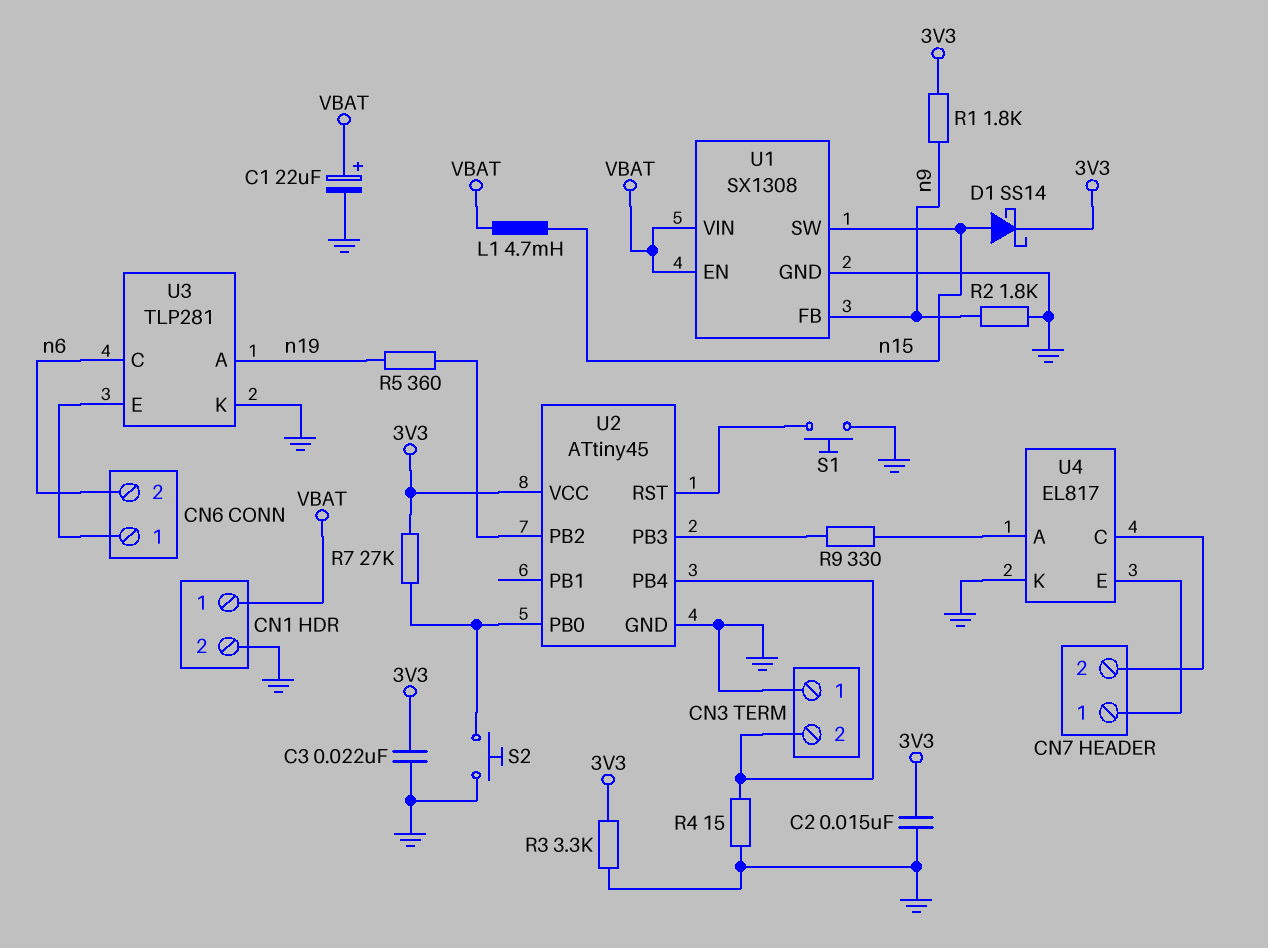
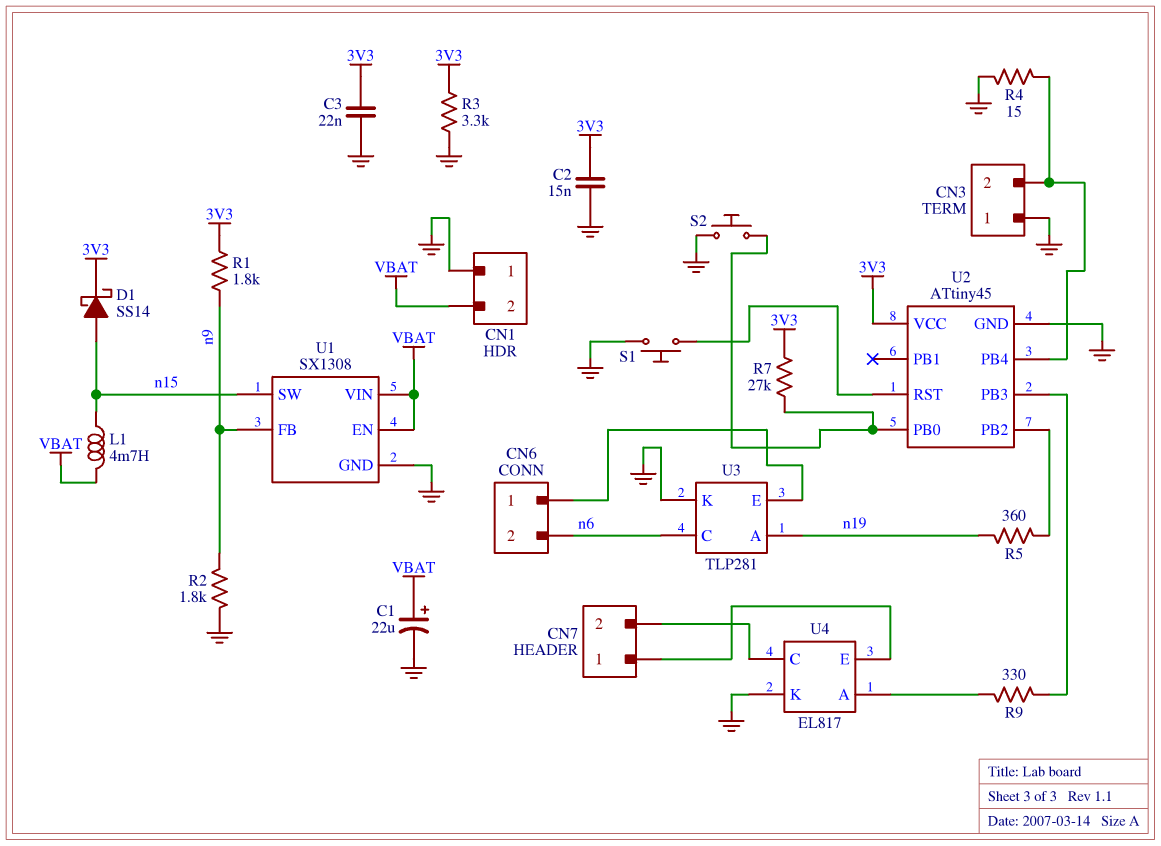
CN1 pin 1: VBAT -> GND
CN1 pin 2: GND -> VBAT

